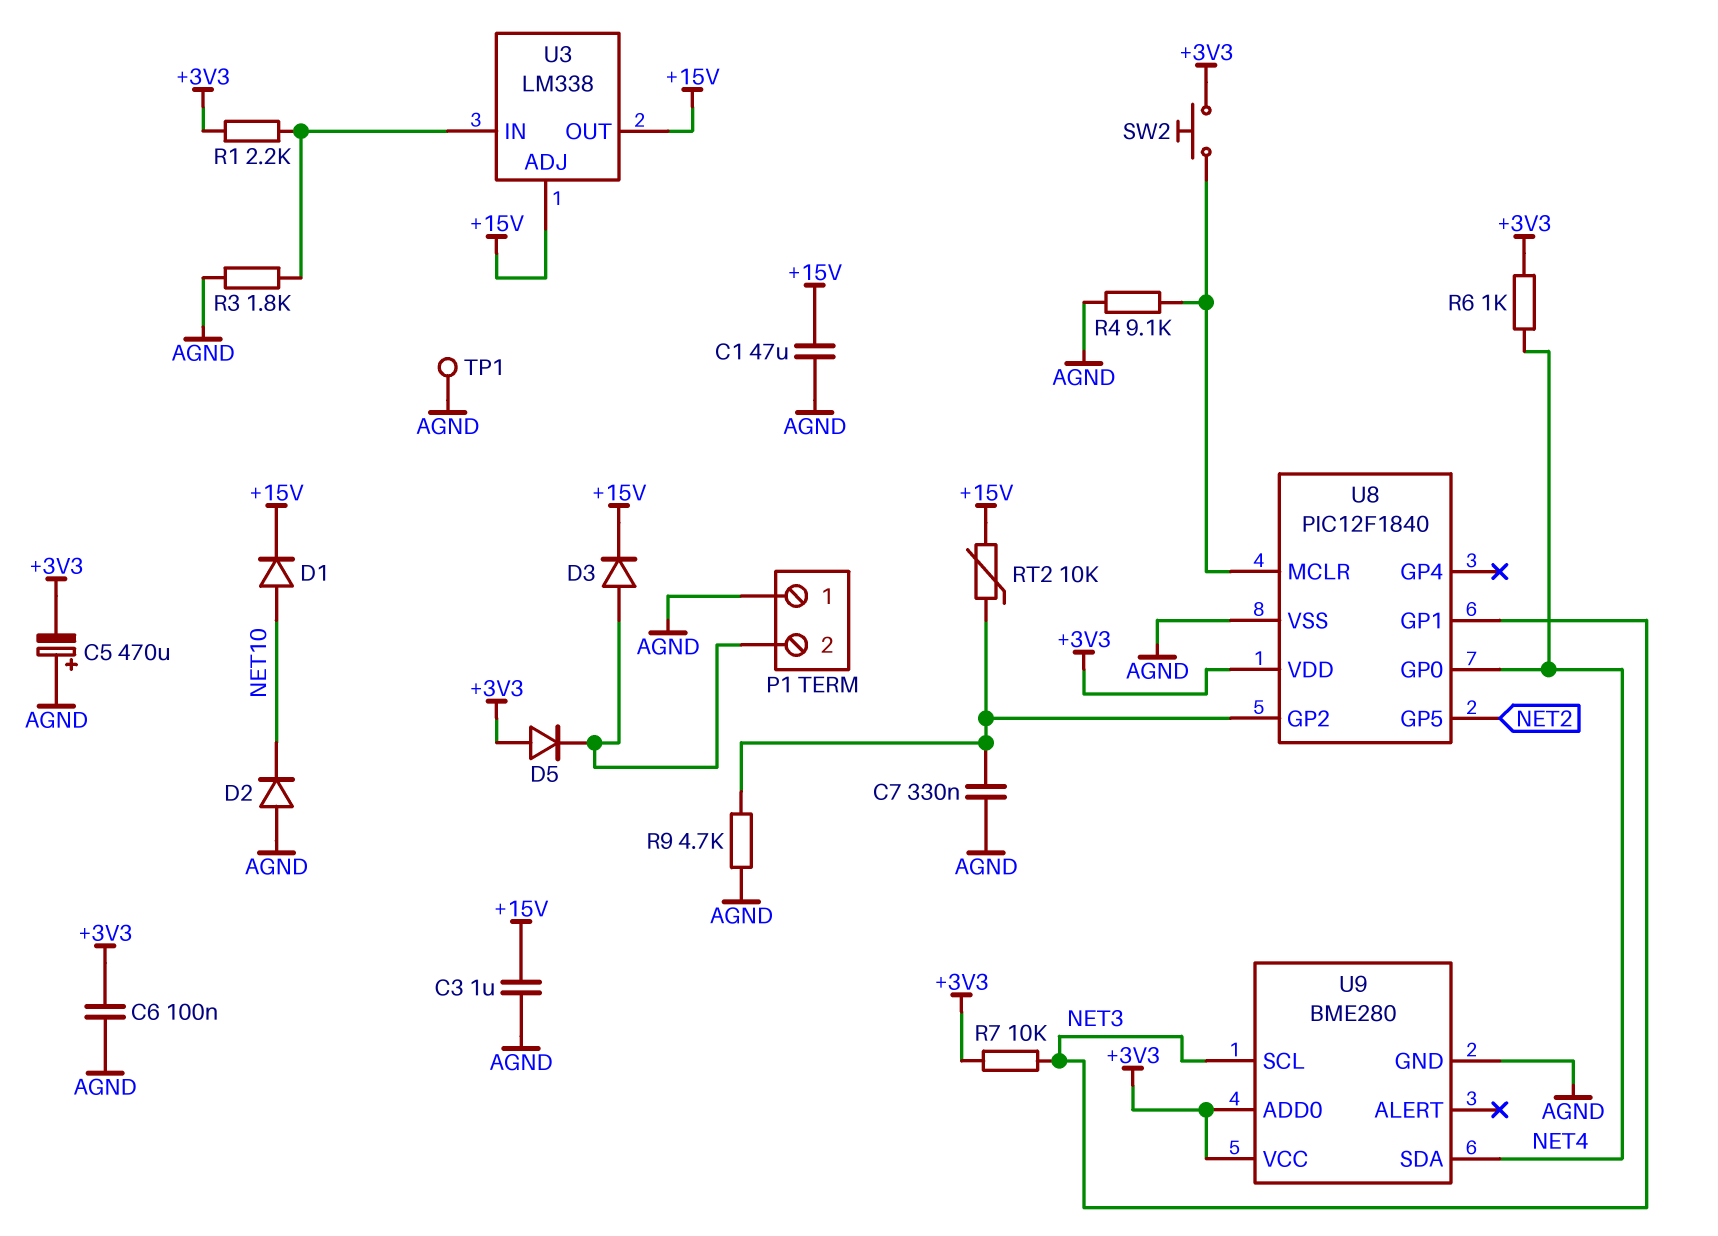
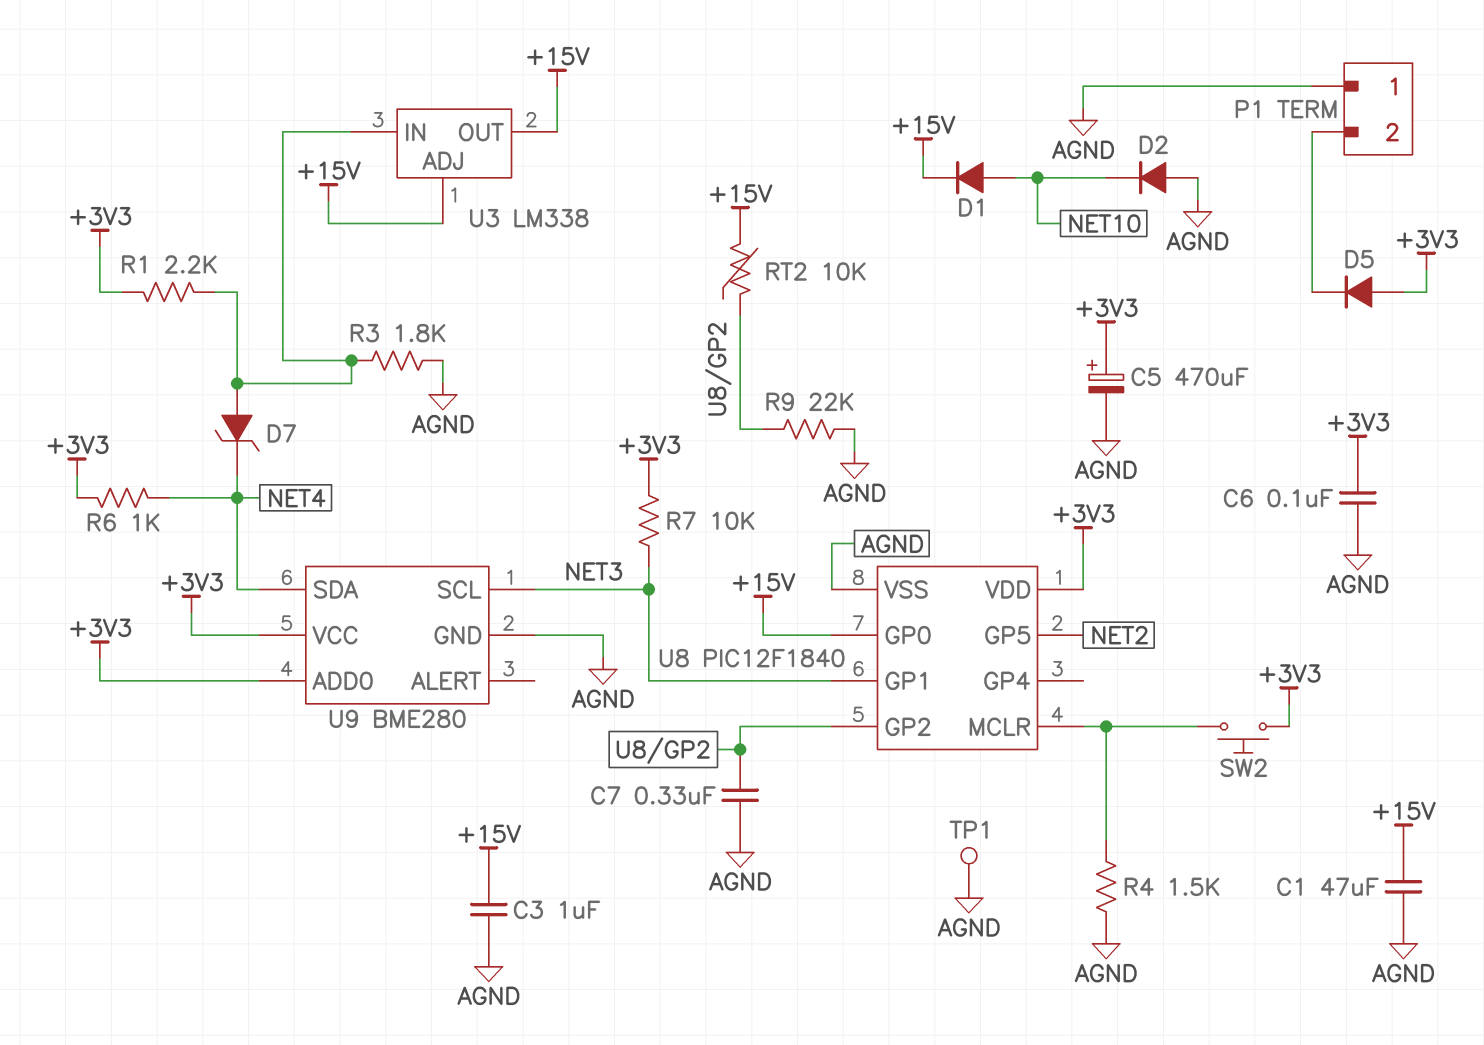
C5: 470uF (plus AGND, minus +3V3) -> 470uF (plus +3V3, minus AGND)
D3: diode (A P1/2, K +15V) -> none
D7: none -> zener (A U3/IN, K NET4)
R4: 9.1k (AGND, U8/MCLR) -> 1.5k (AGND, U8/MCLR)
R9: 4.7k (AGND, U8/GP2) -> 22k (AGND, U8/GP2)
U8 pin GP0: NET4 -> +15V

